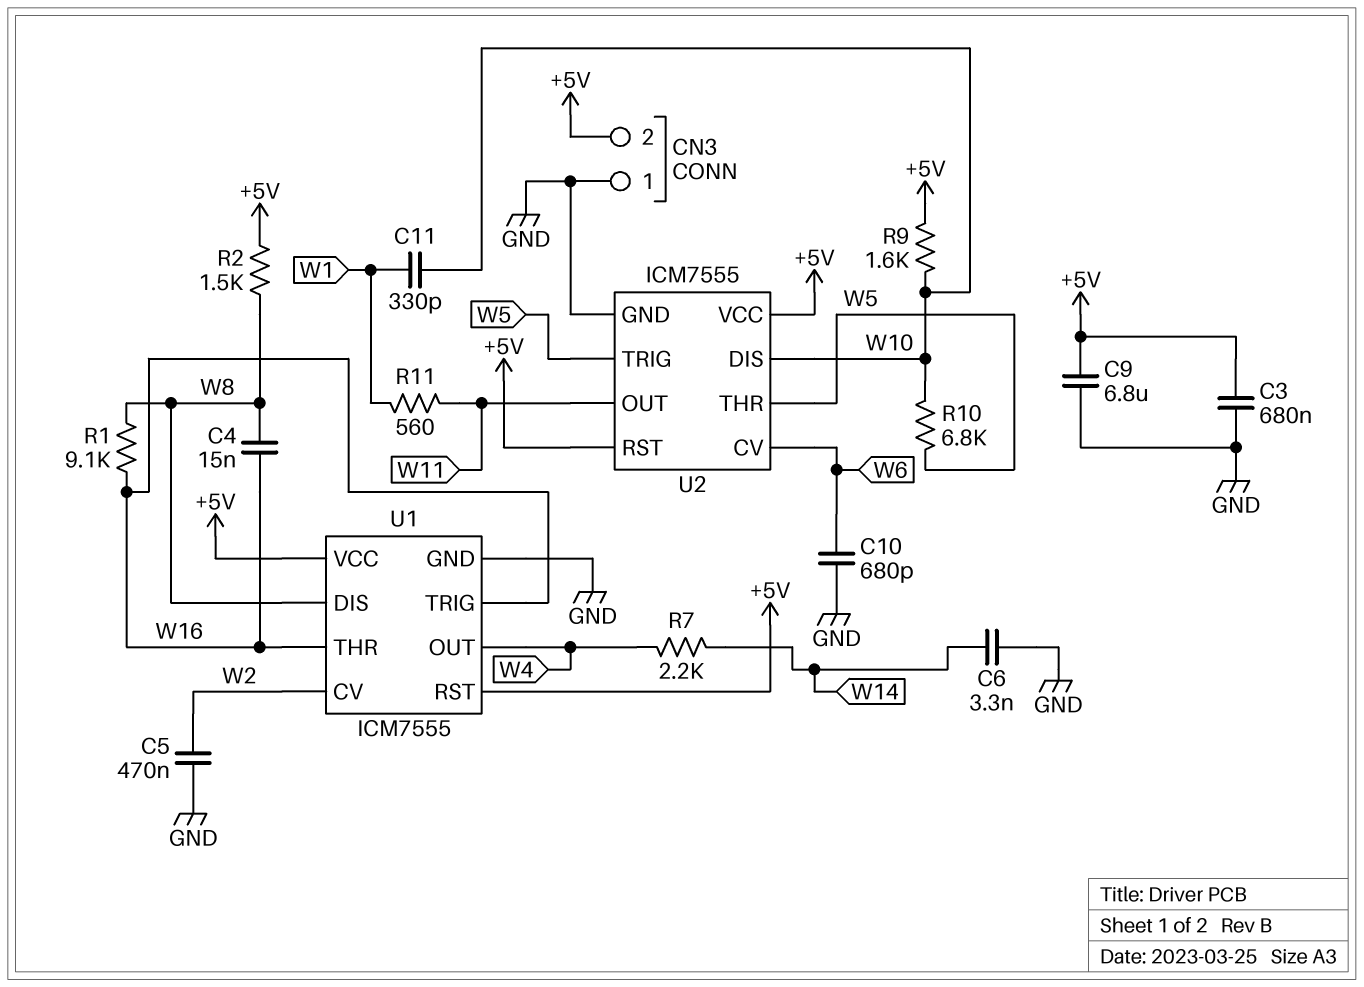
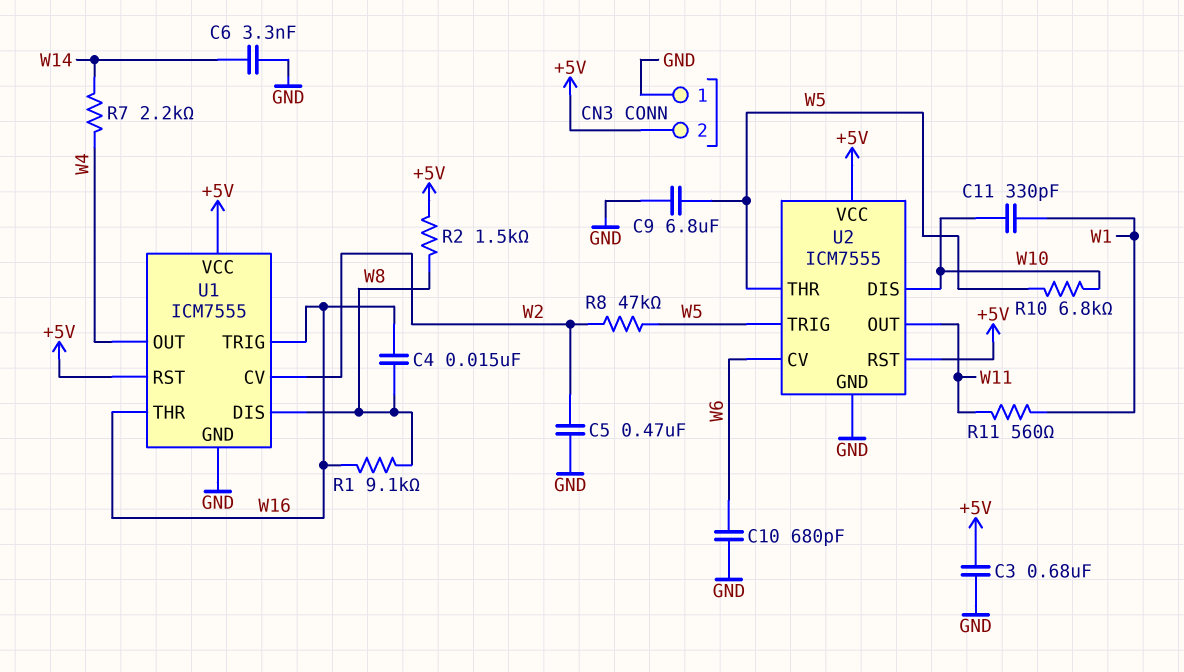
C9: 6.8uF (+5V, GND) -> 6.8uF (GND, W5)
R8: none -> 47k (W2, W5)
R9: 1.6k (+5V, W10) -> none

